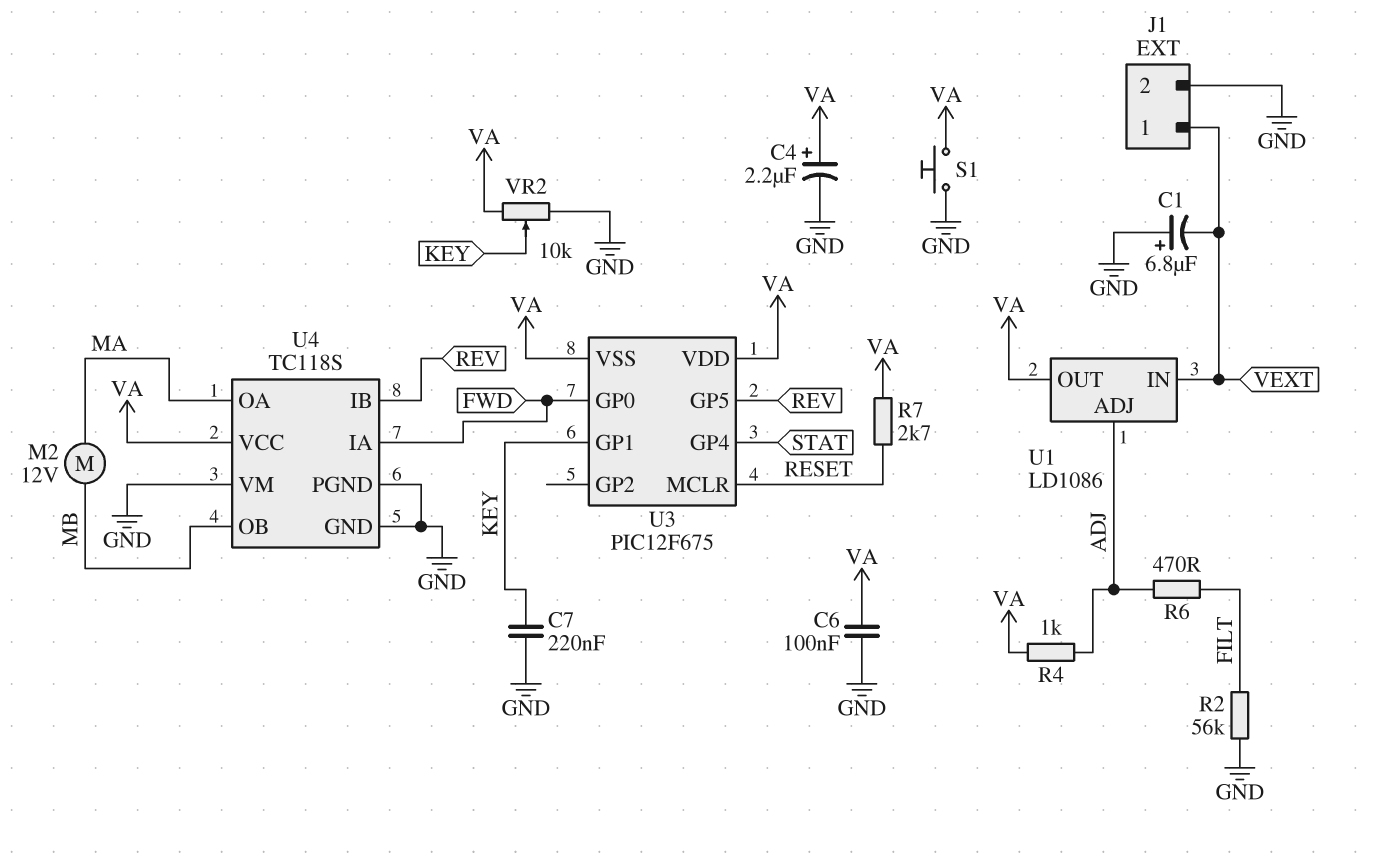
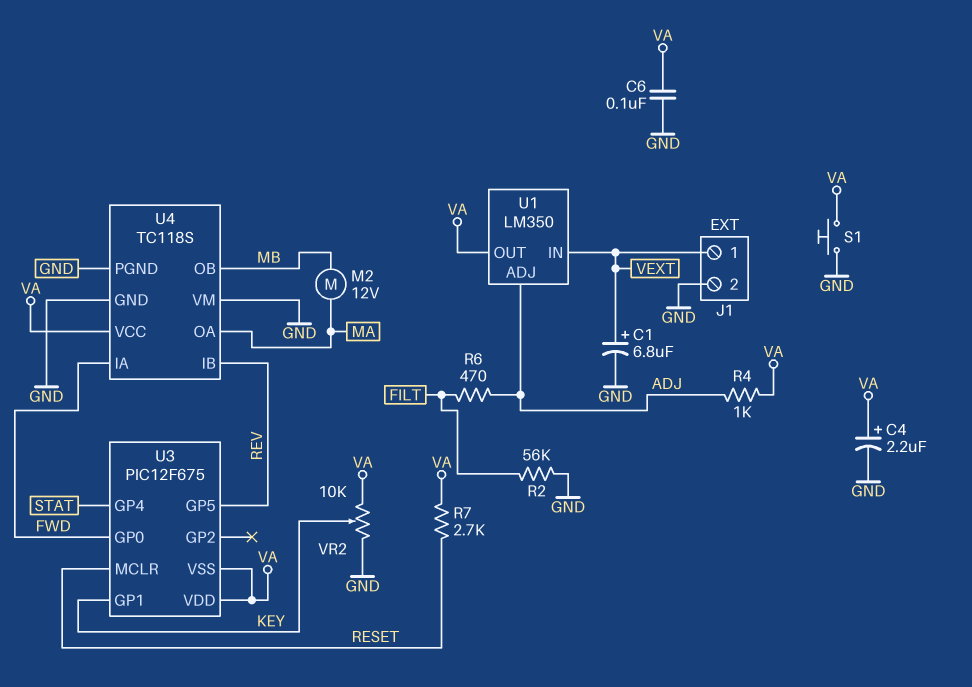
C1: 6.8uF (plus GND, minus VEXT) -> 6.8uF (plus VEXT, minus GND)
C7: 220nF (GND, KEY) -> none
U1: LD1086 -> LM350

